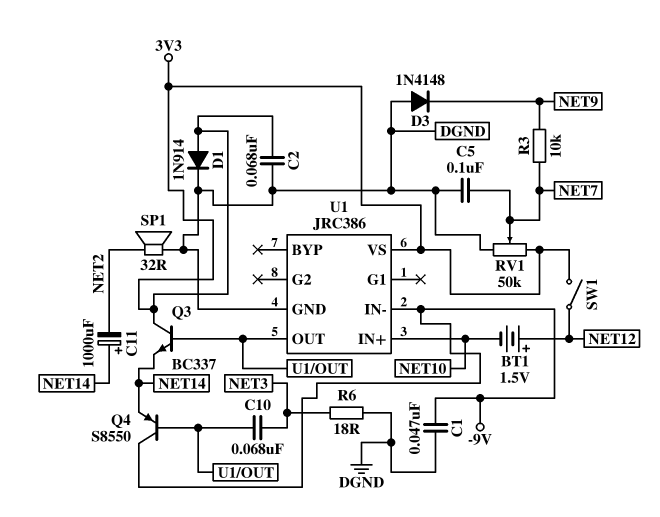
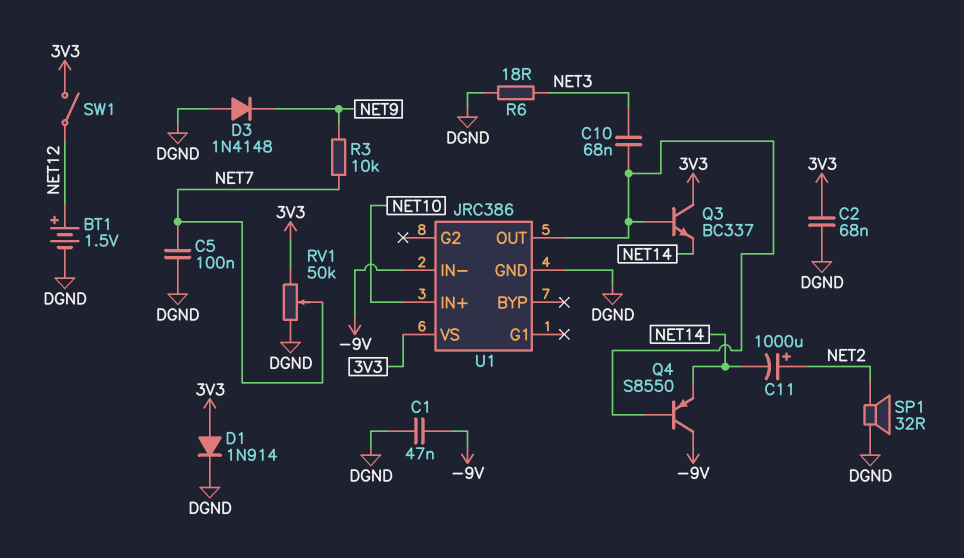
BT1: 1.5V (plus NET12, minus NET10) -> 1.5V (plus NET12, minus DGND)
C11: 1000uF (plus NET14, minus NET2) -> 1000uF (plus NET2, minus NET14)

